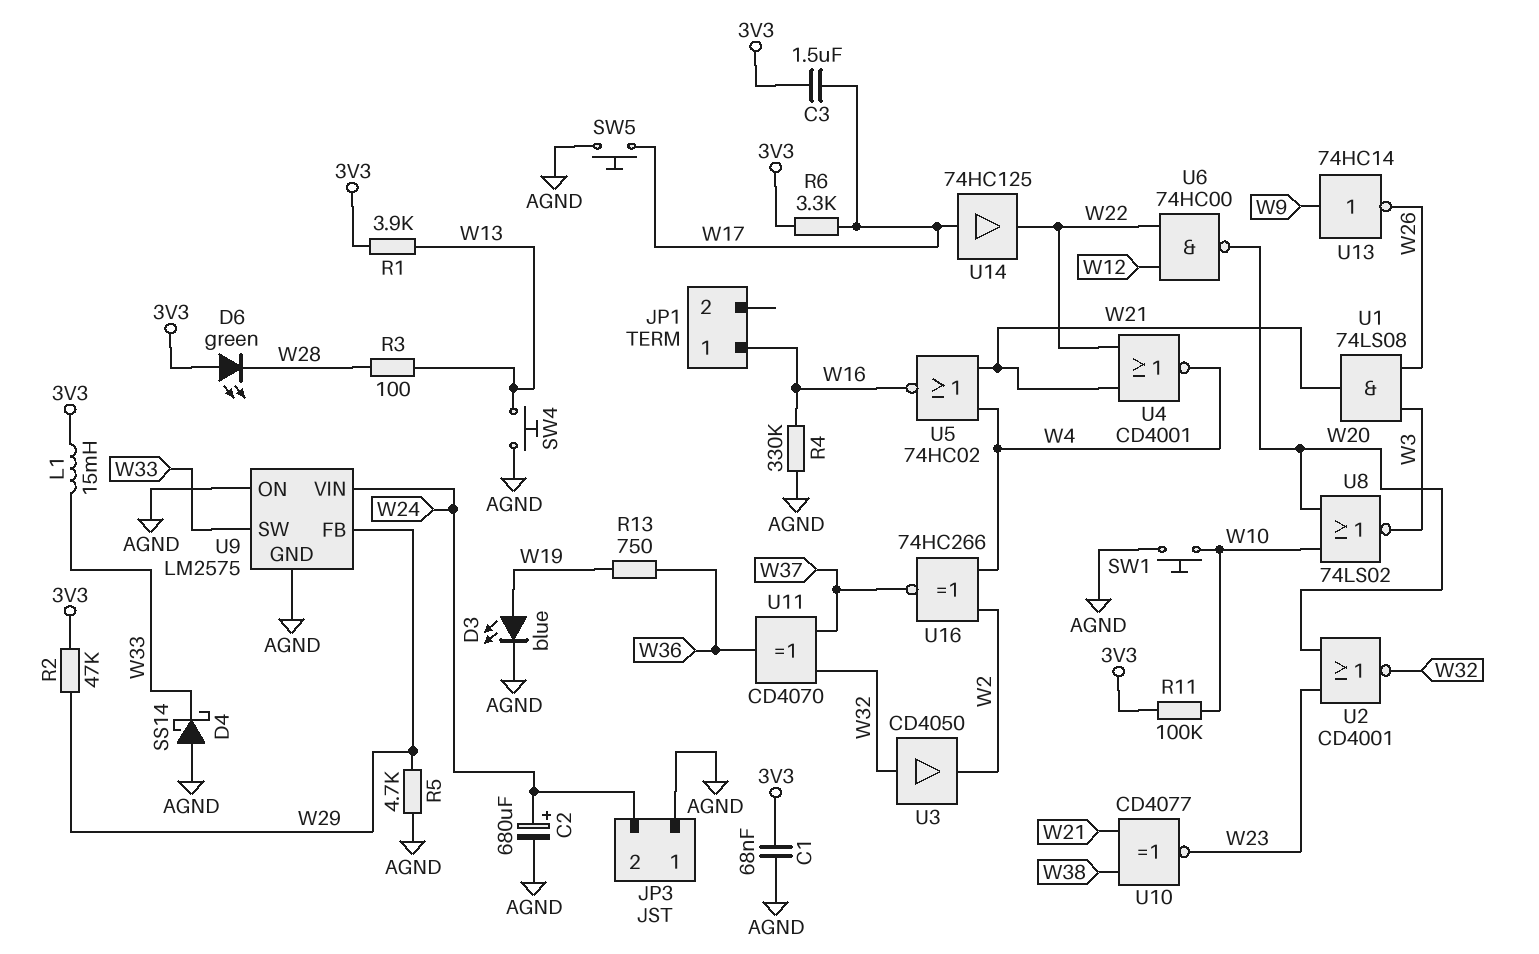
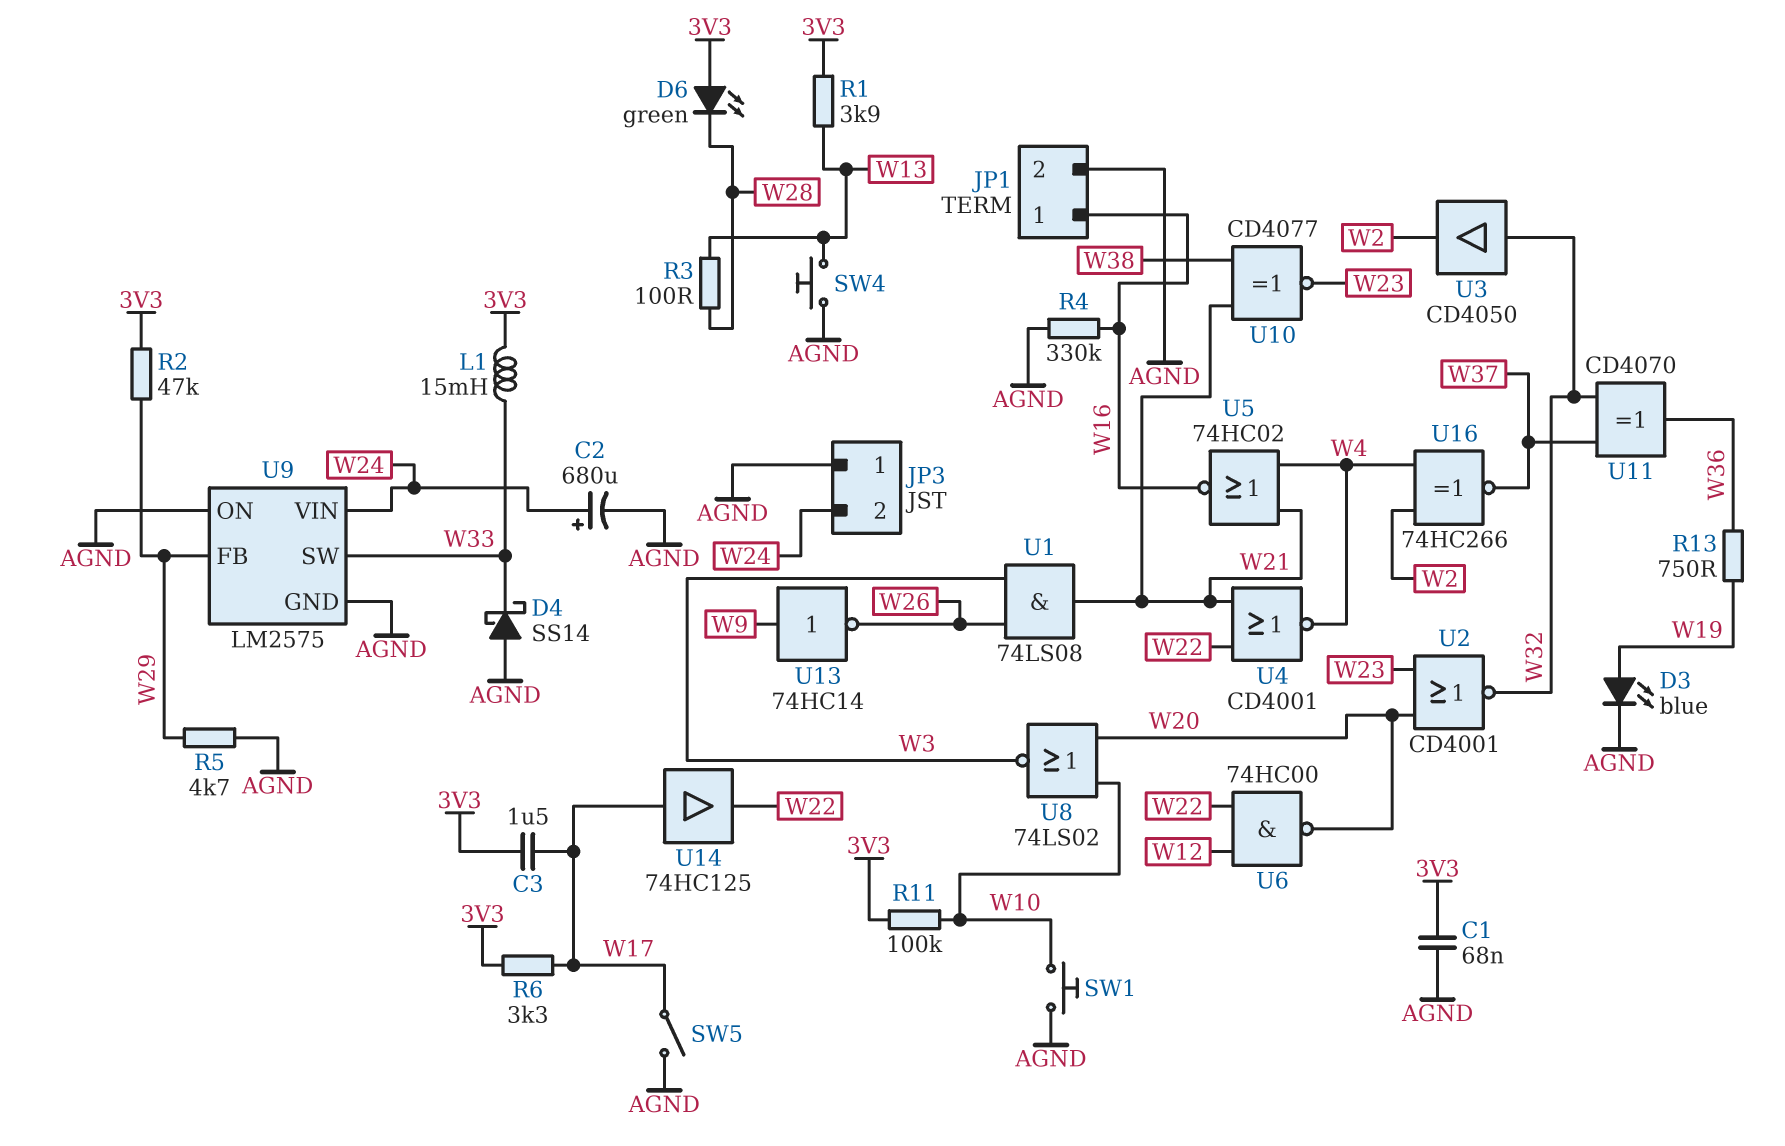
JP1 pin 2: none -> AGND
SW5: button (AGND, W17) -> switch (AGND, W17)

